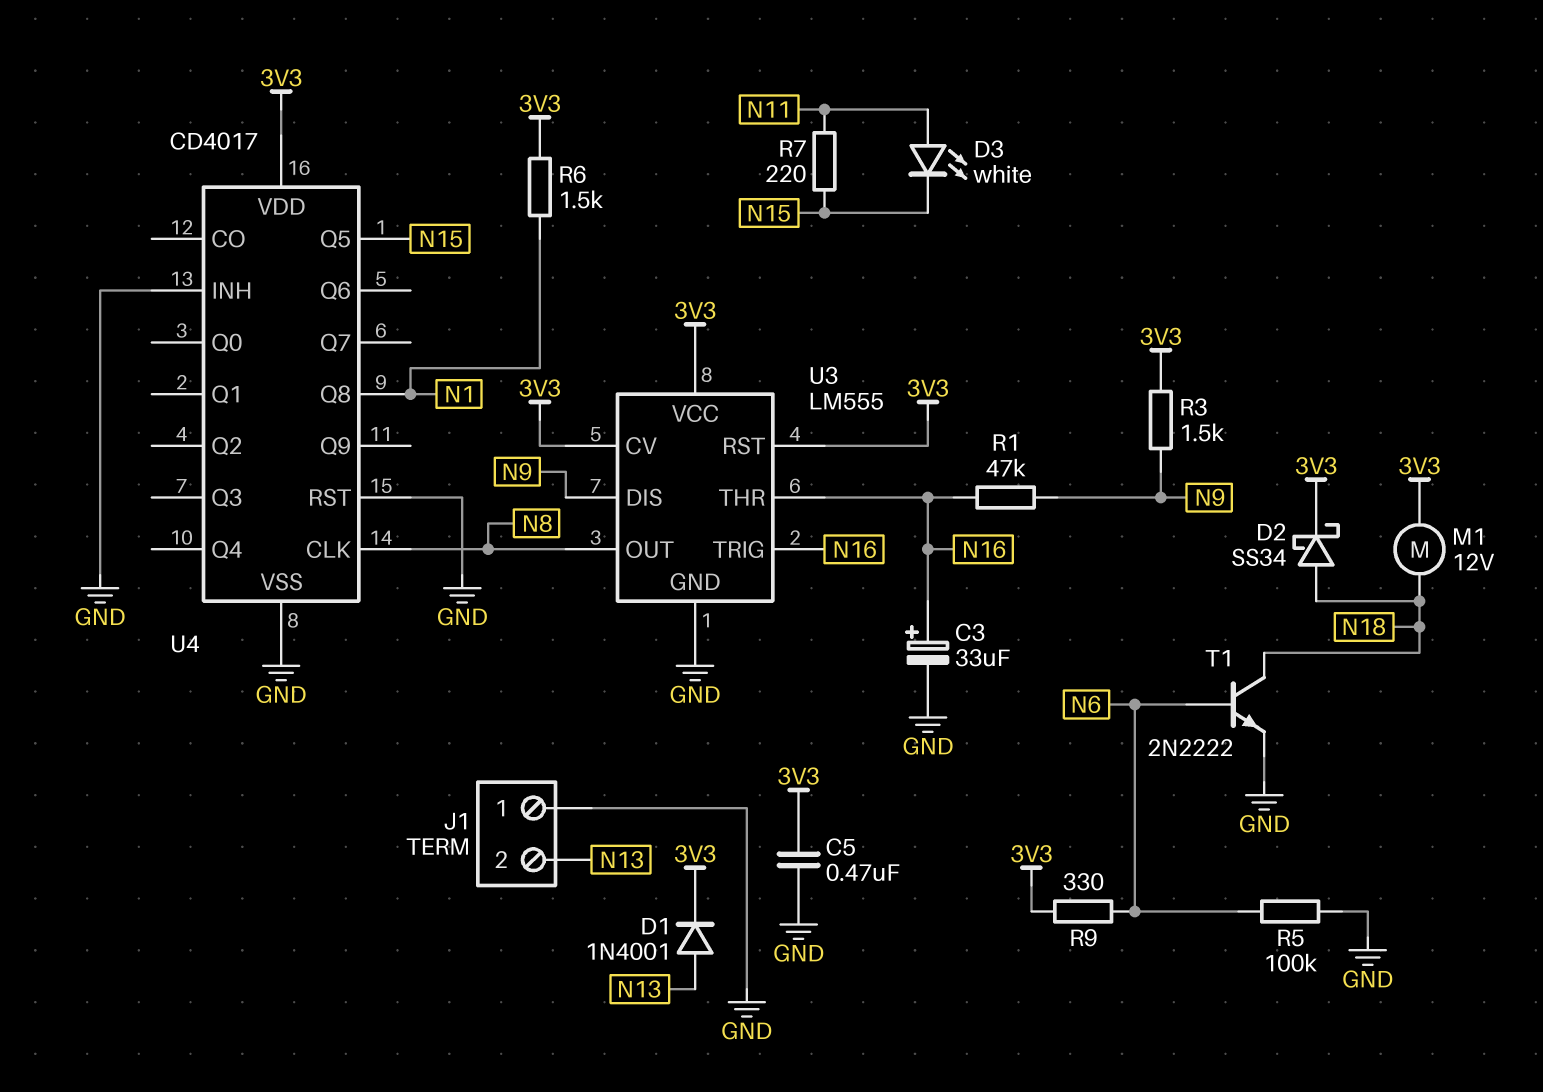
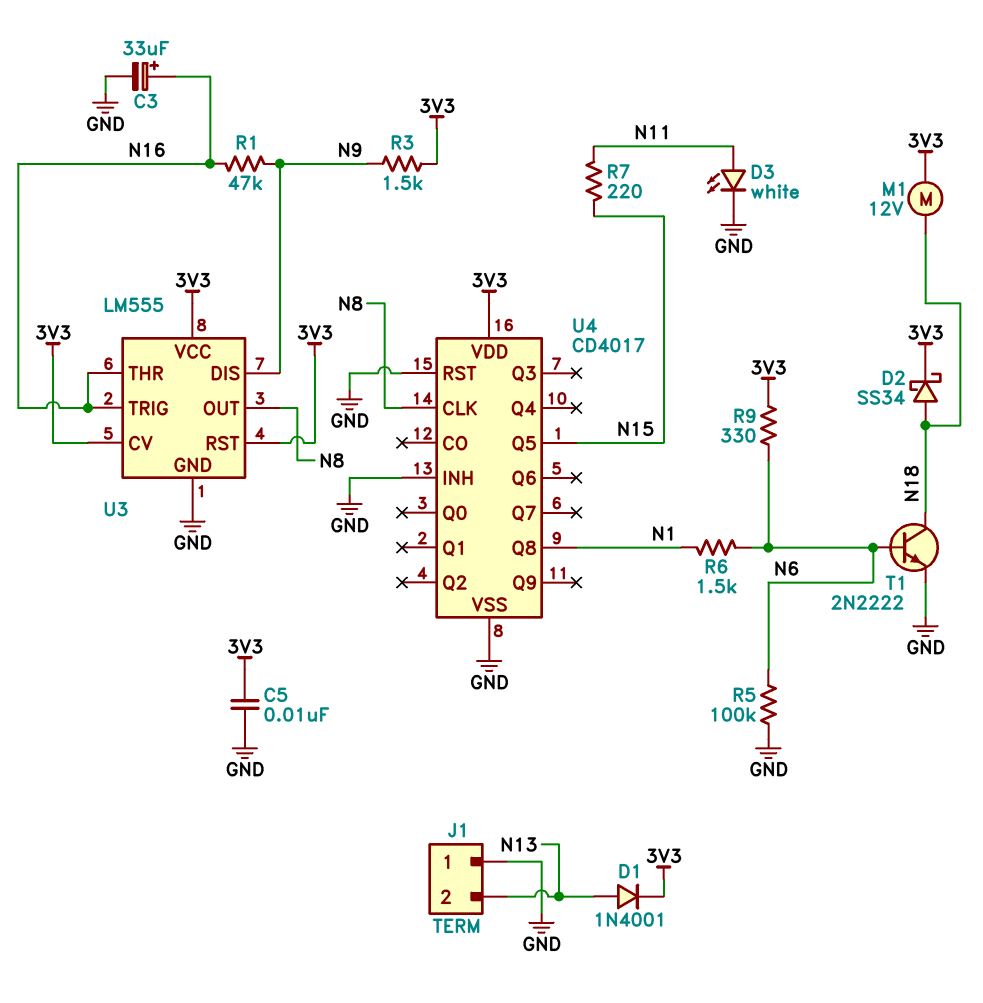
C5: 470nF (3V3, GND) -> 10nF (3V3, GND)
D3: LED white (A N11, K N15) -> LED white (A N11, K GND)
R6: 1.5k (3V3, N1) -> 1.5k (N1, N6)

